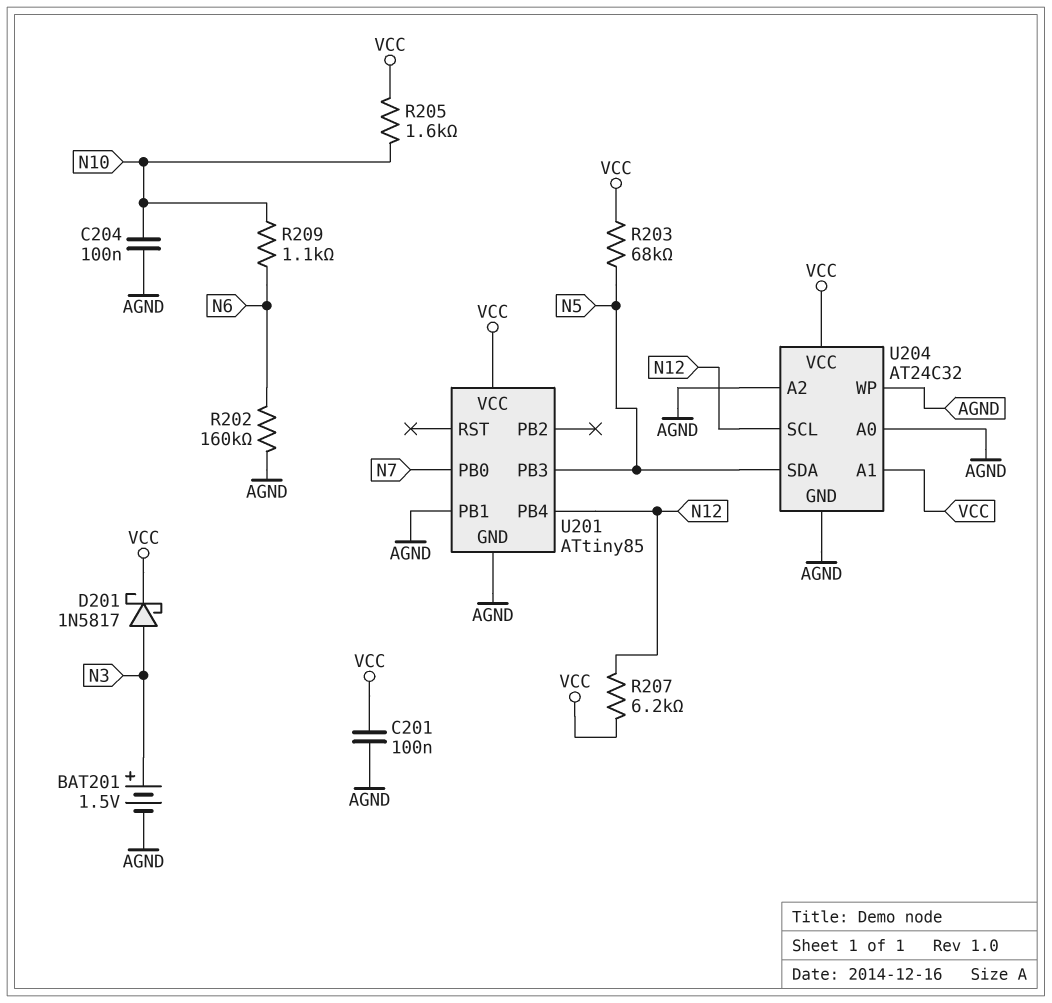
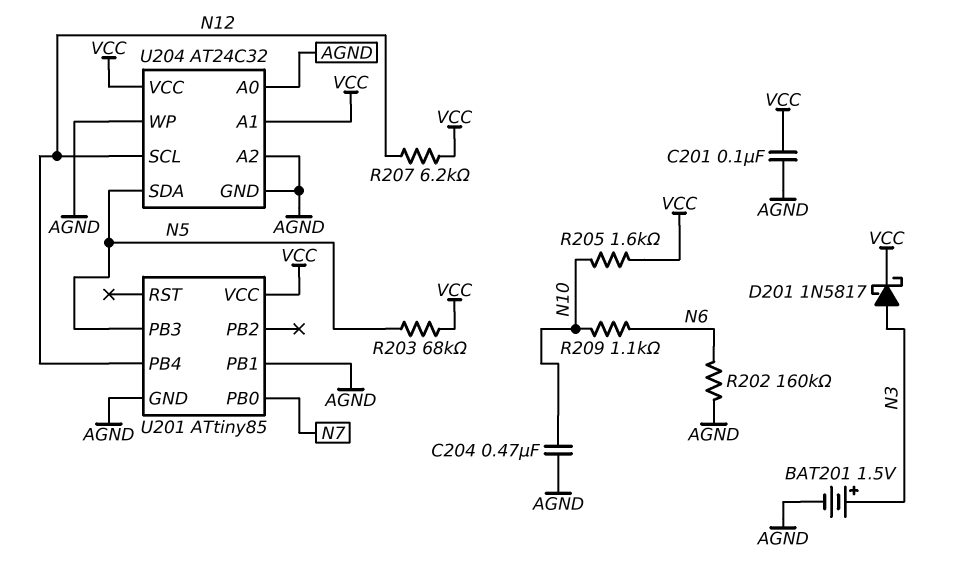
C204: 100nF (AGND, N10) -> 470nF (AGND, N10)

